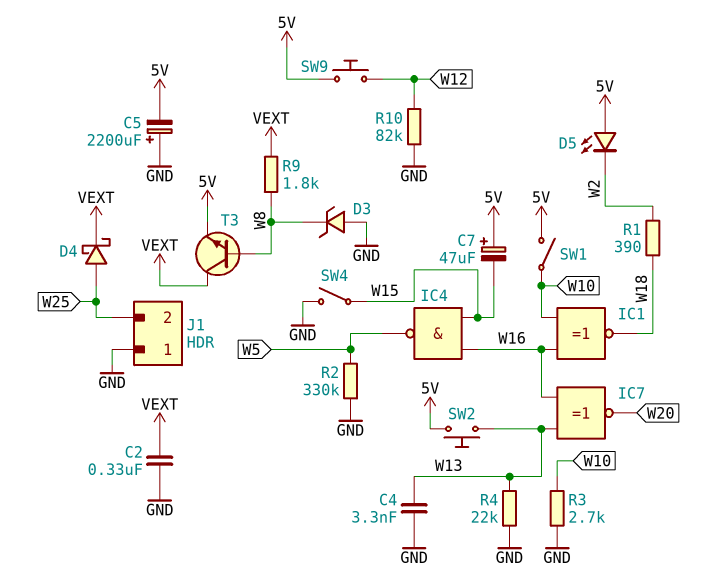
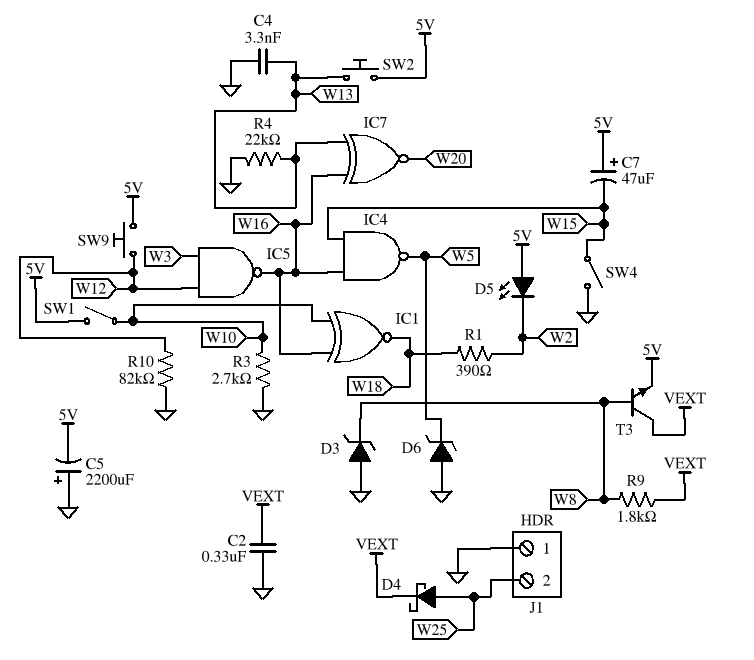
D6: none -> zener (A GND, K W5)
IC5: none -> NAND (in W3, in W12, out W16)
R2: 330k (GND, W5) -> none

